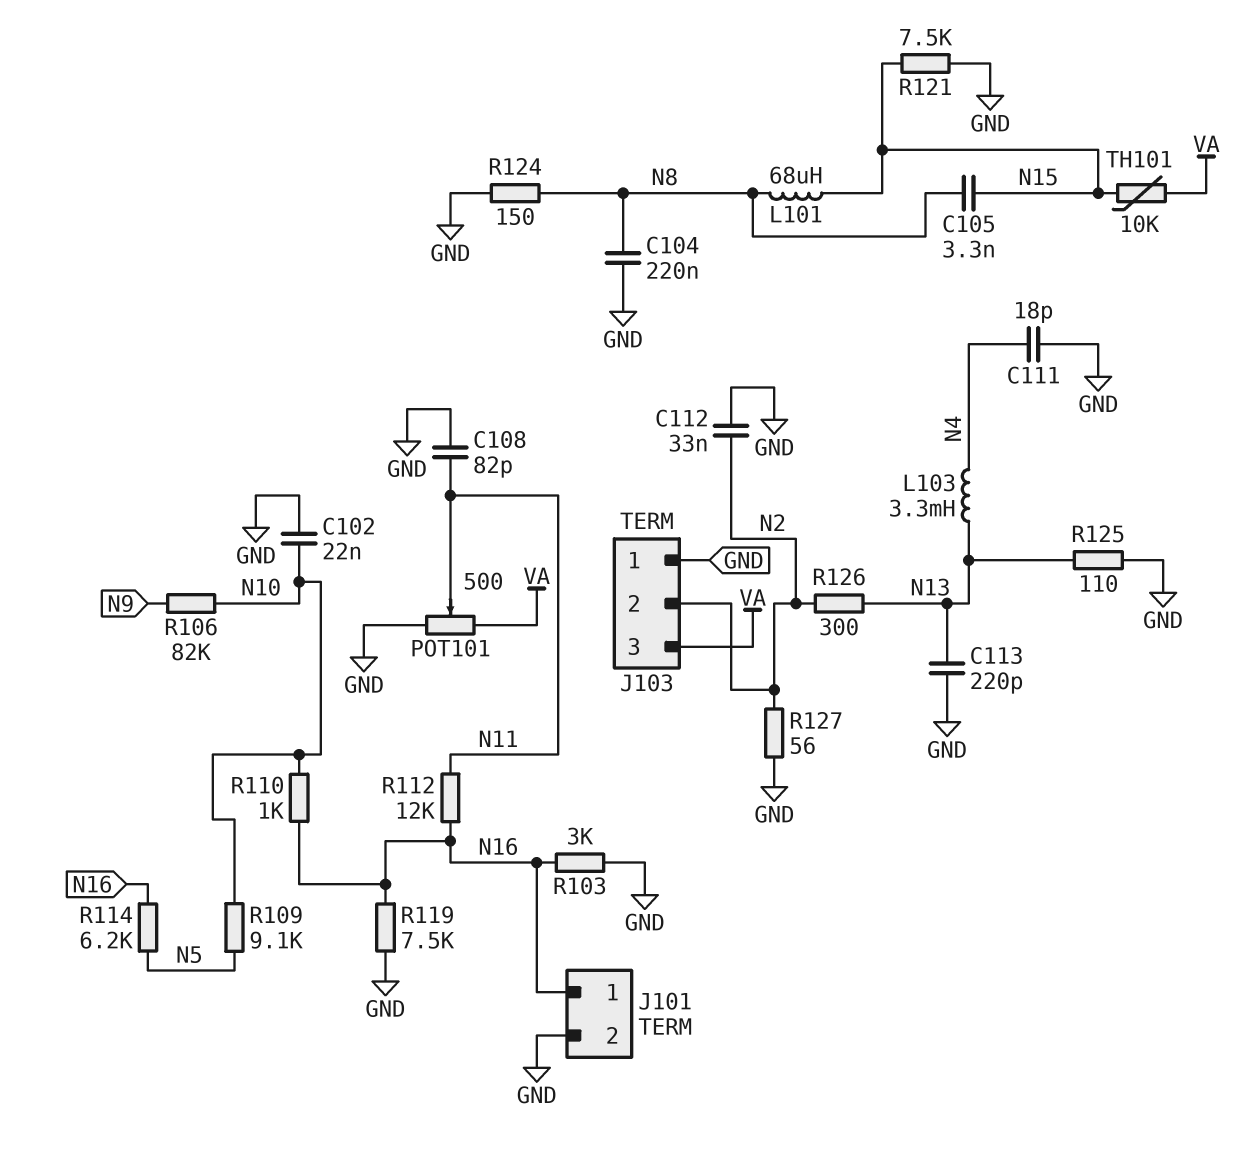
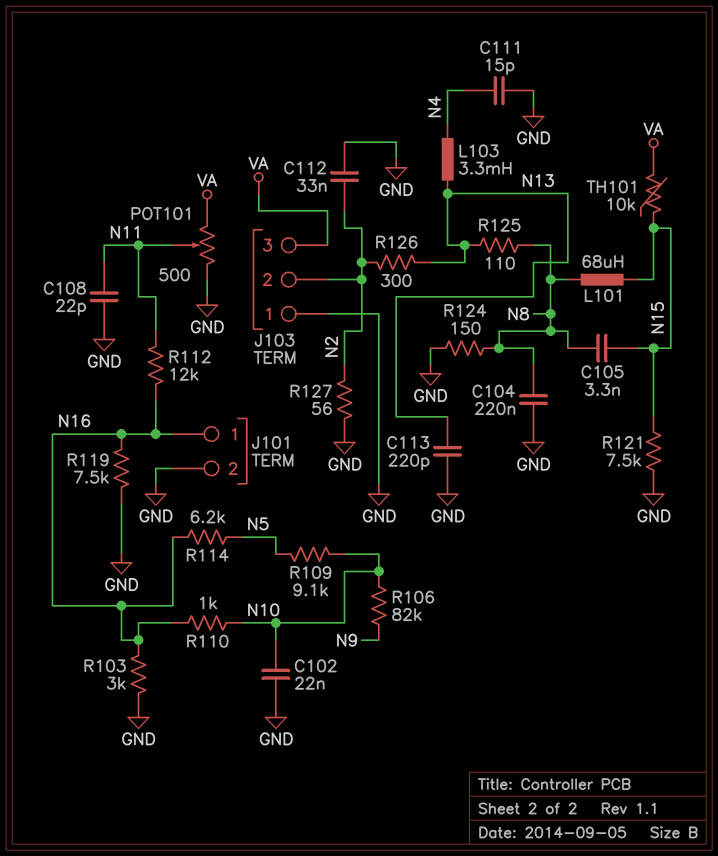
C108: 82pF (GND, N11) -> 22pF (GND, N11)
C111: 18pF (GND, N4) -> 15pF (GND, N4)
R125: 110 (GND, N13) -> 110 (N8, N13)

